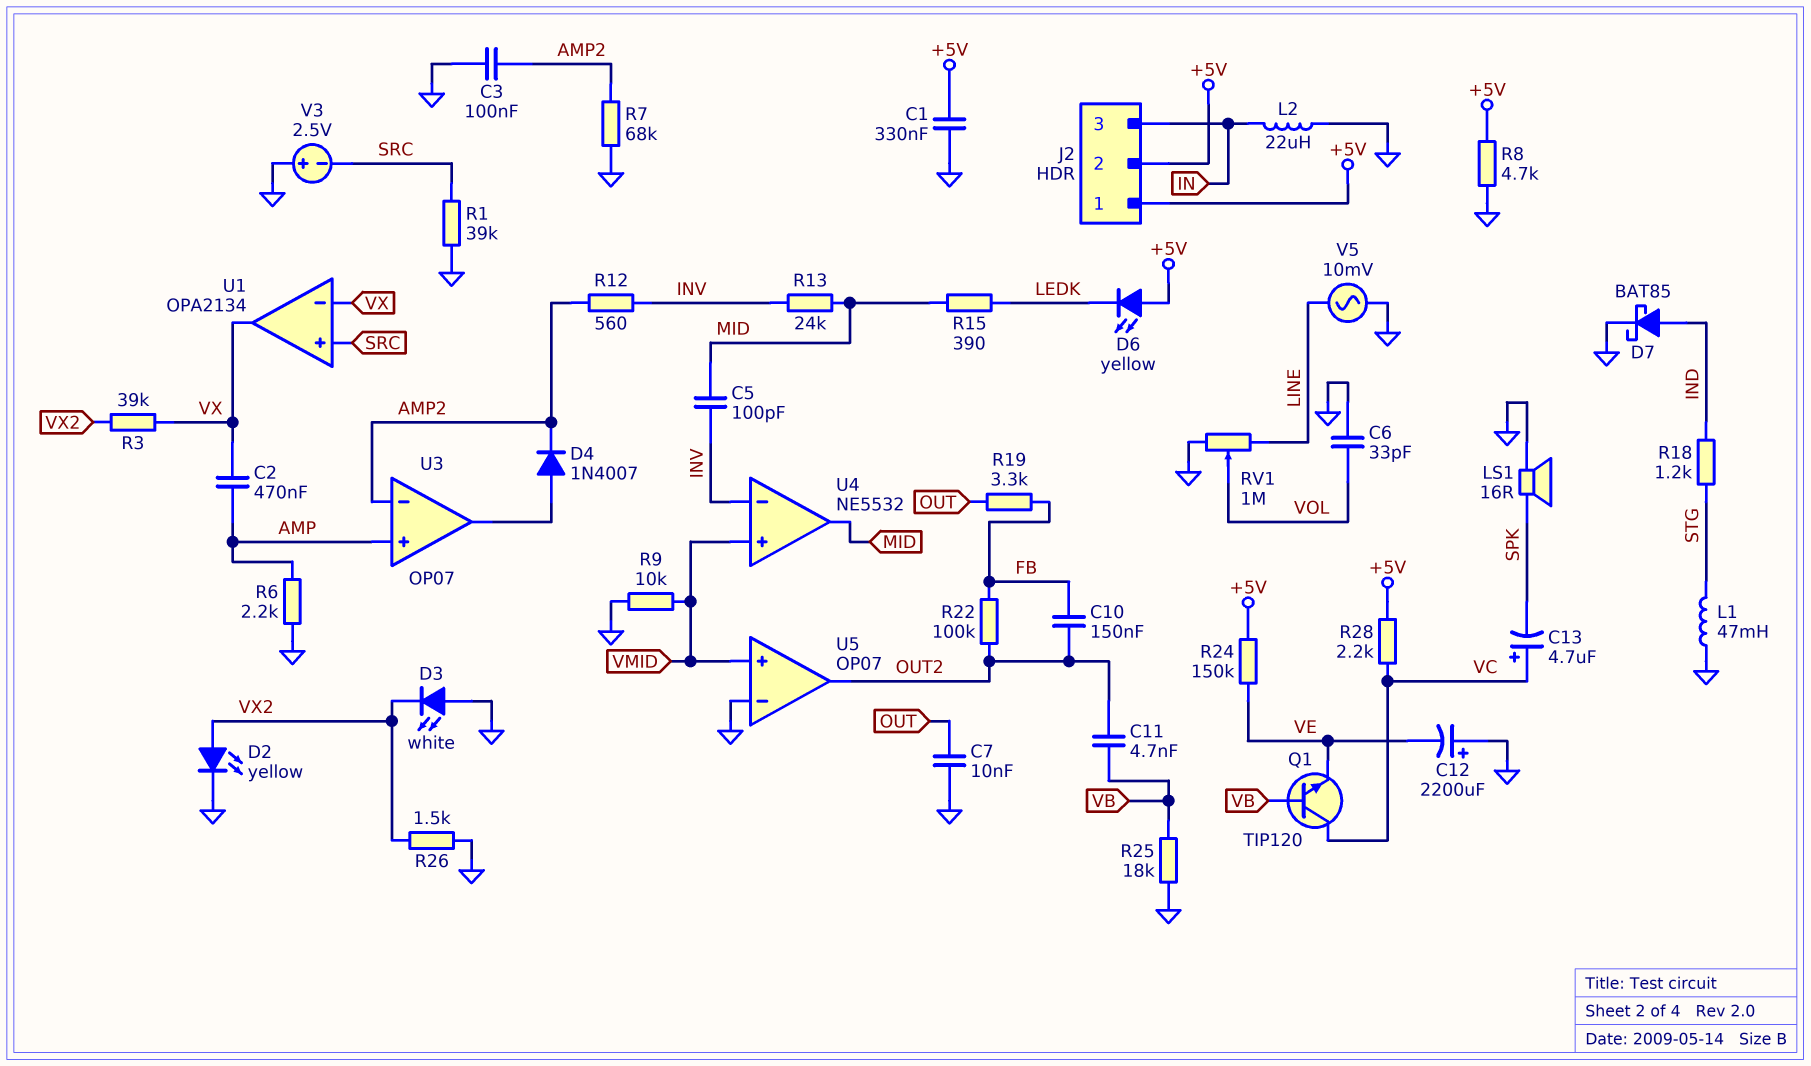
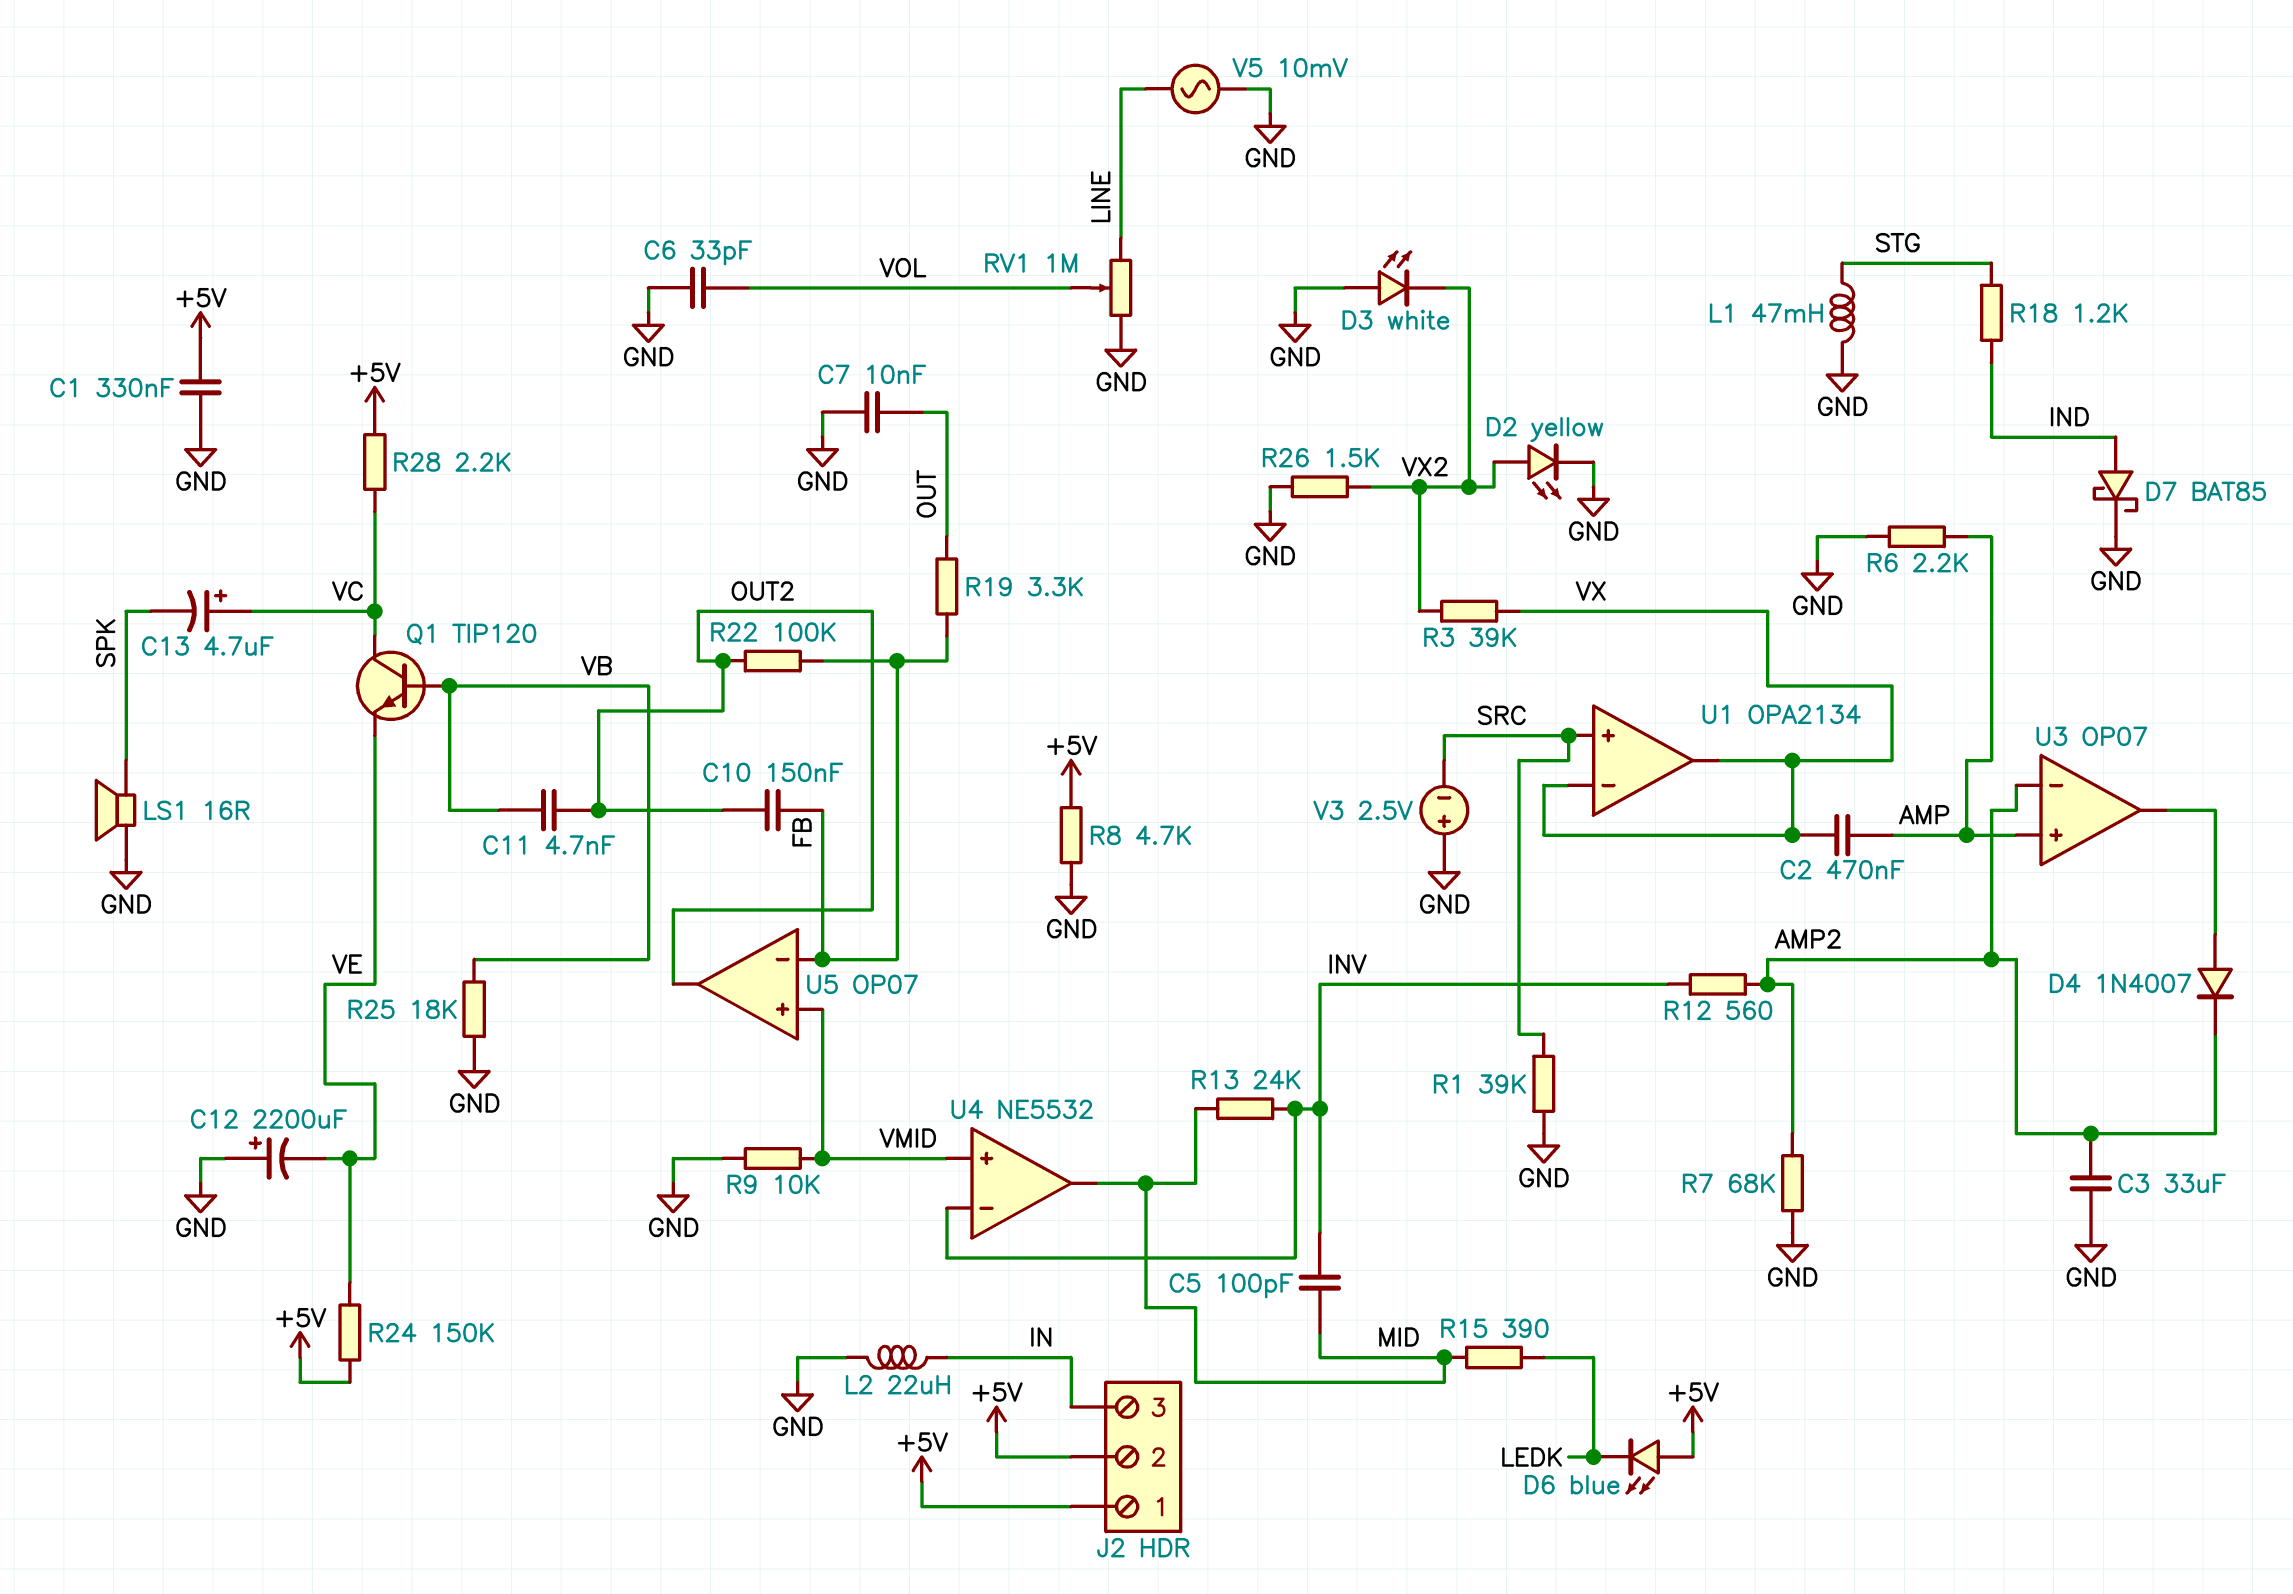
C3: 100nF (AMP2, GND) -> 33uF (AMP2, GND)
D6: LED yellow (A +5V, K LEDK) -> LED blue (A +5V, K LEDK)
U5 pin in-: GND -> FB

